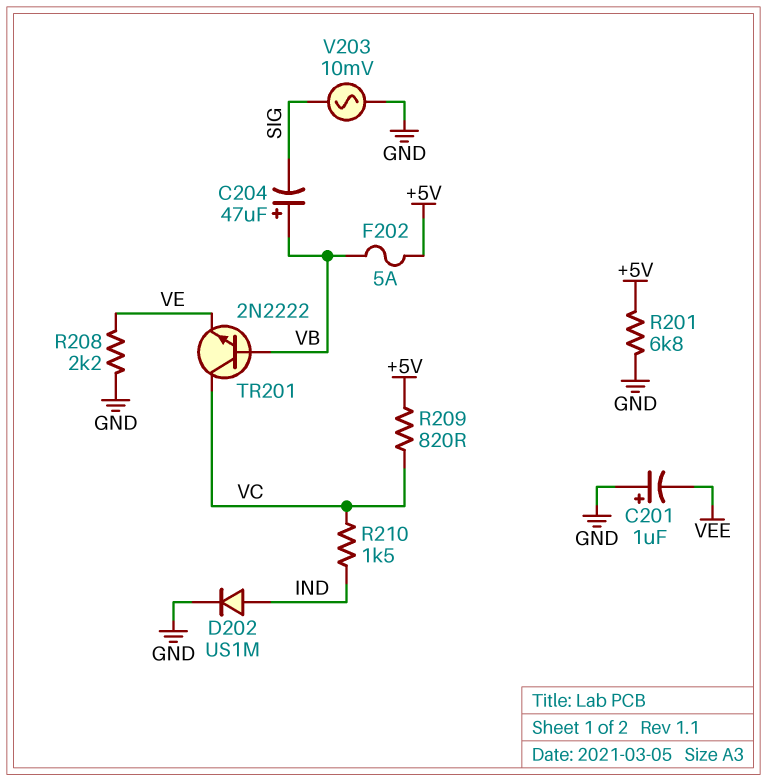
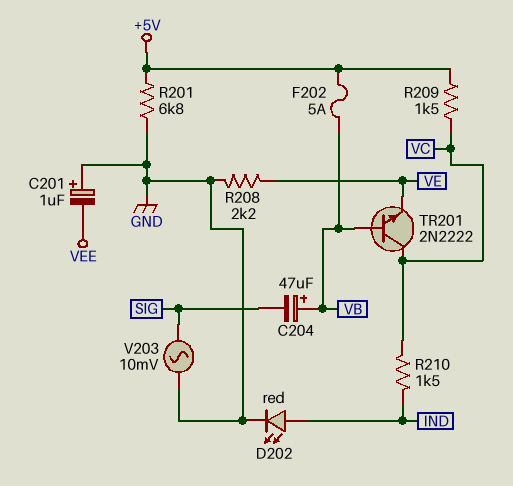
D202: diode US1M (A IND, K GND) -> LED red (A IND, K GND)
R209: 820 (+5V, VC) -> 1.5k (+5V, VC)

